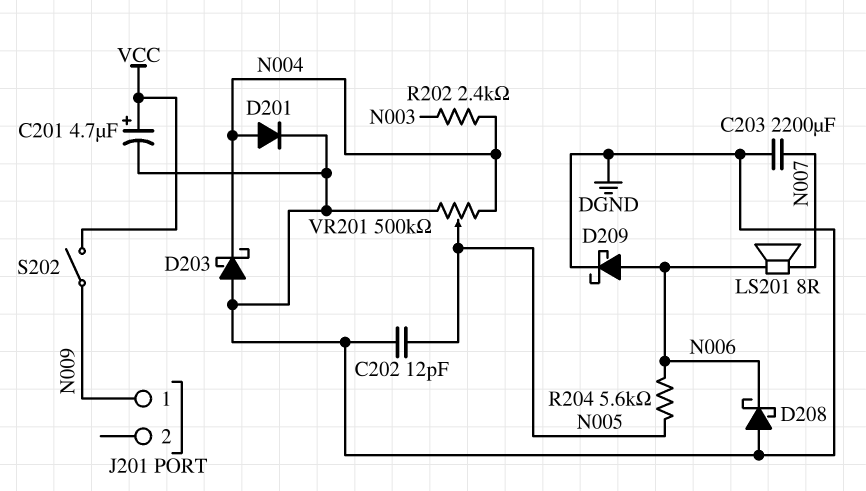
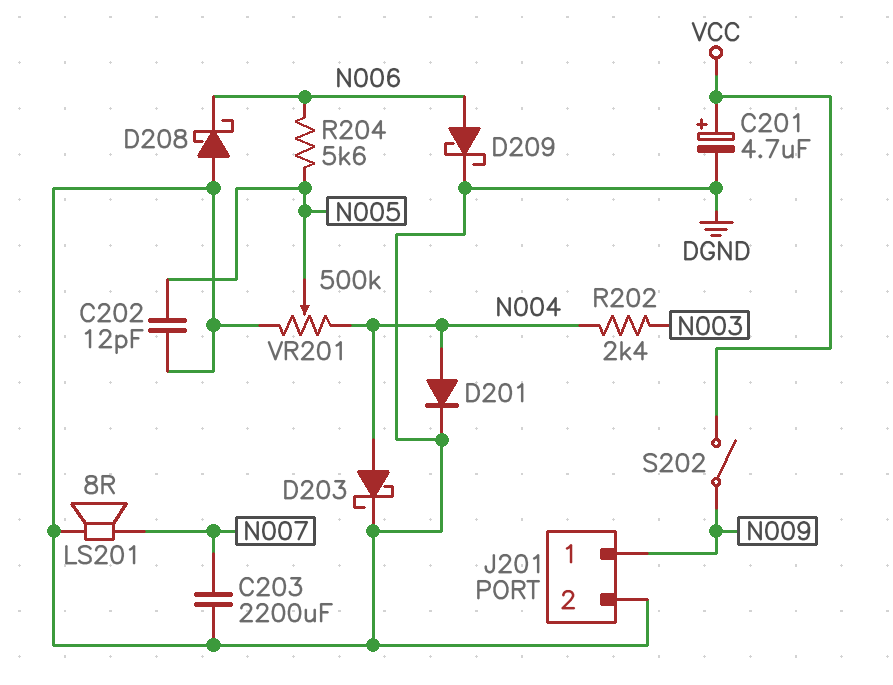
D203: schottky (A DGND, K N004) -> schottky (A N004, K DGND)
J201 pin 2: none -> DGND
LS201: speaker 8R (N006, N007) -> speaker 8R (DGND, N007)

